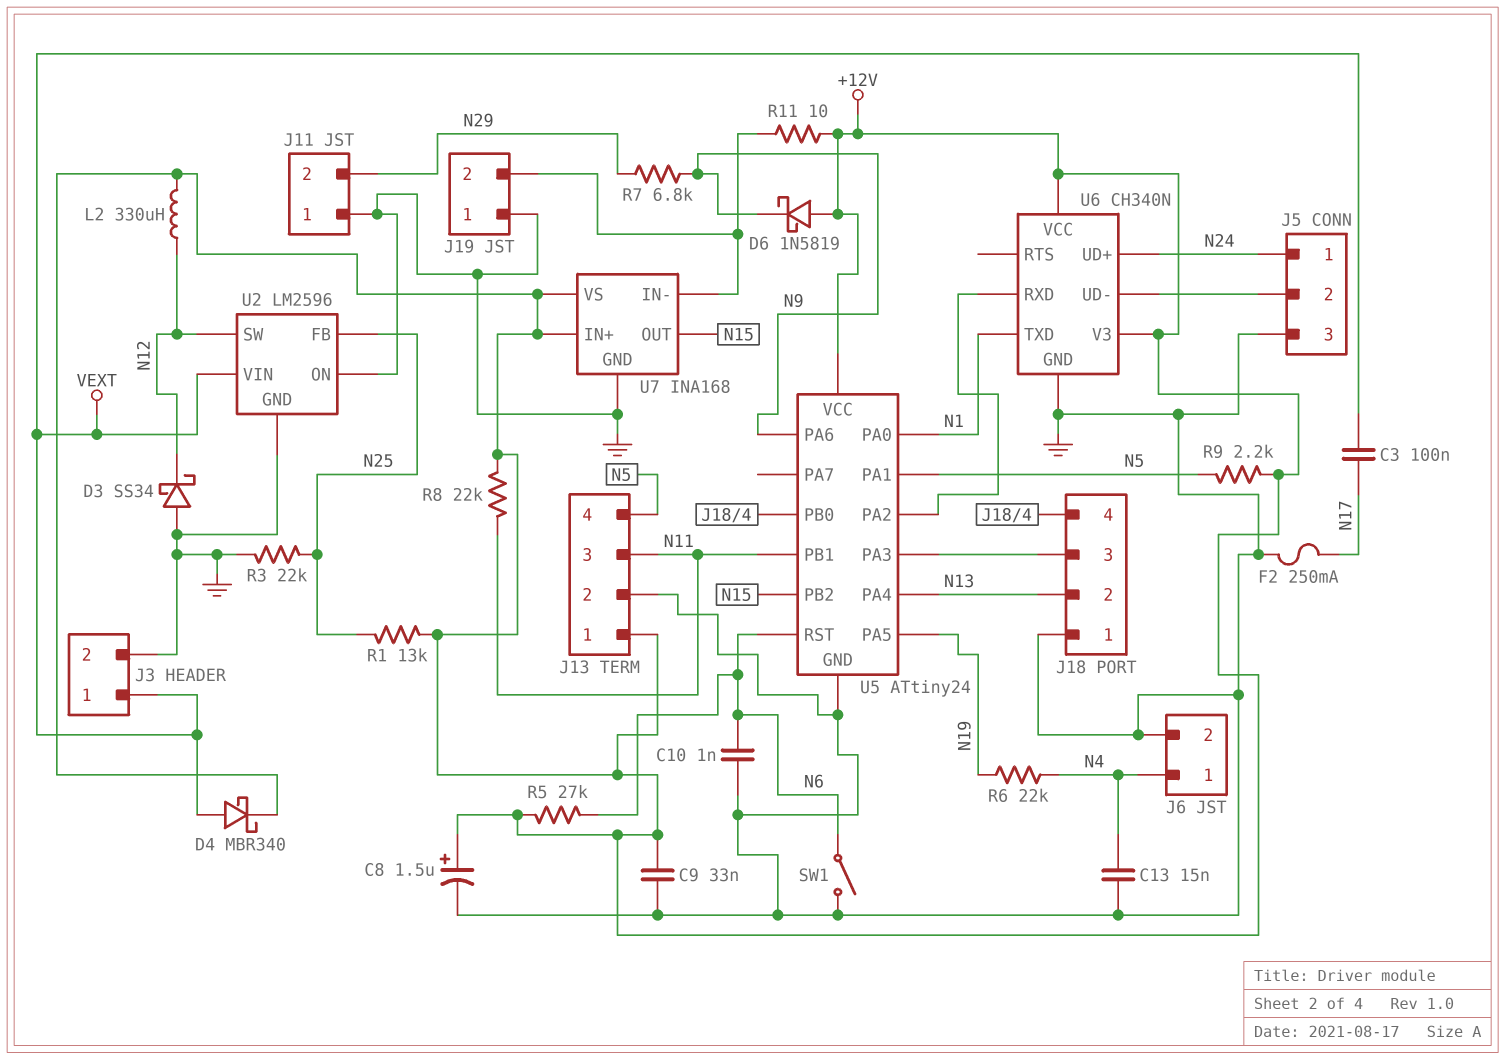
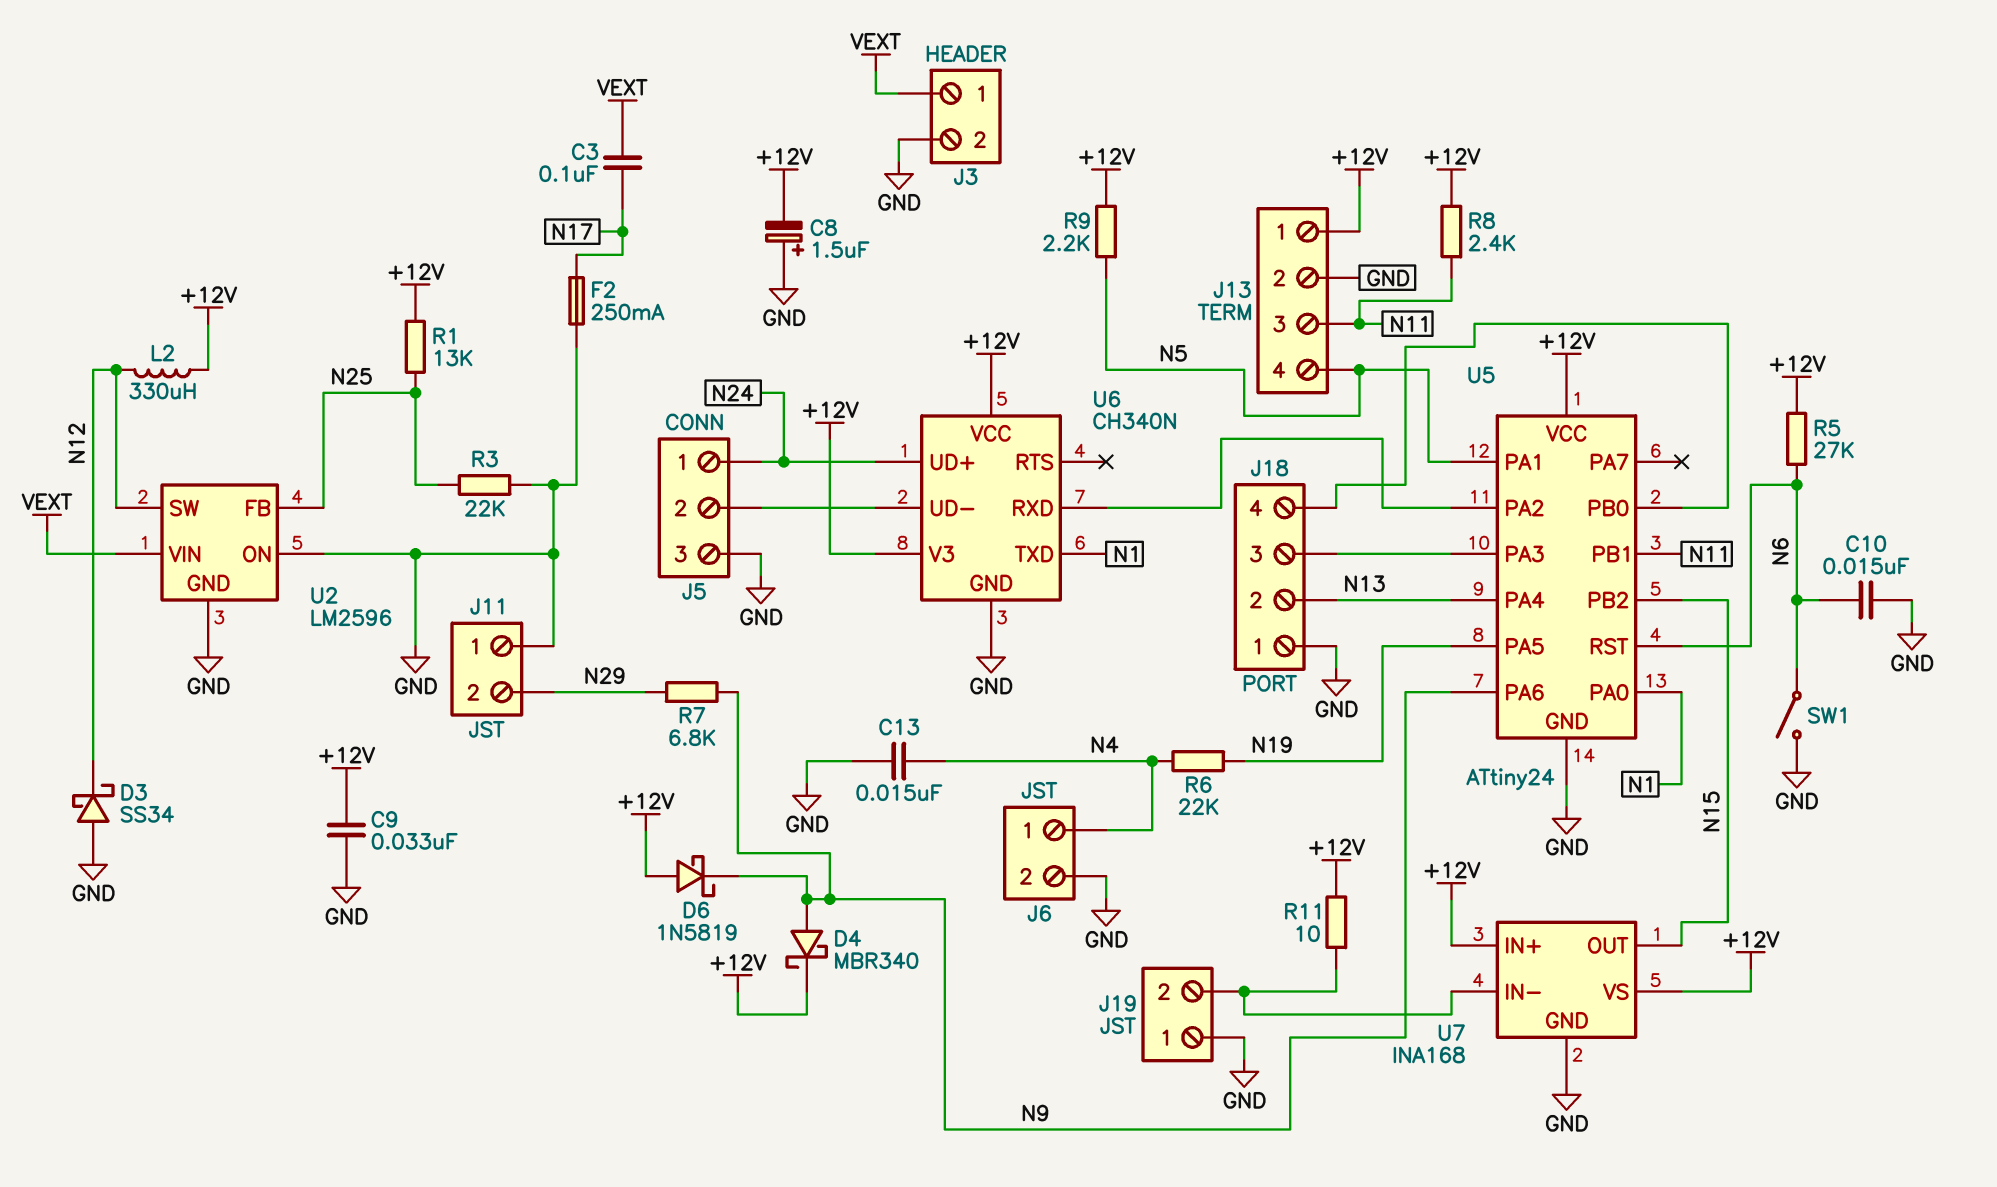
C8: 1.5uF (plus +12V, minus GND) -> 1.5uF (plus GND, minus +12V)
C10: 1nF (GND, N6) -> 15nF (GND, N6)
D4: schottky MBR340 (A VEXT, K +12V) -> schottky MBR340 (A N9, K +12V)
R8: 22k (+12V, N11) -> 2.4k (+12V, N11)

